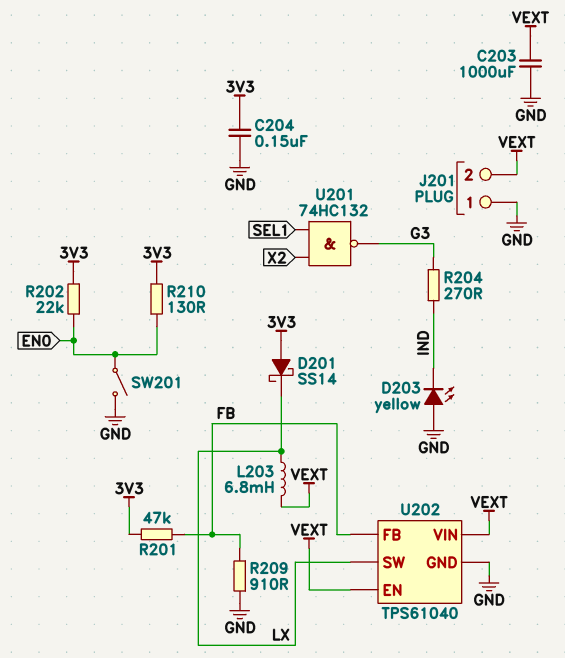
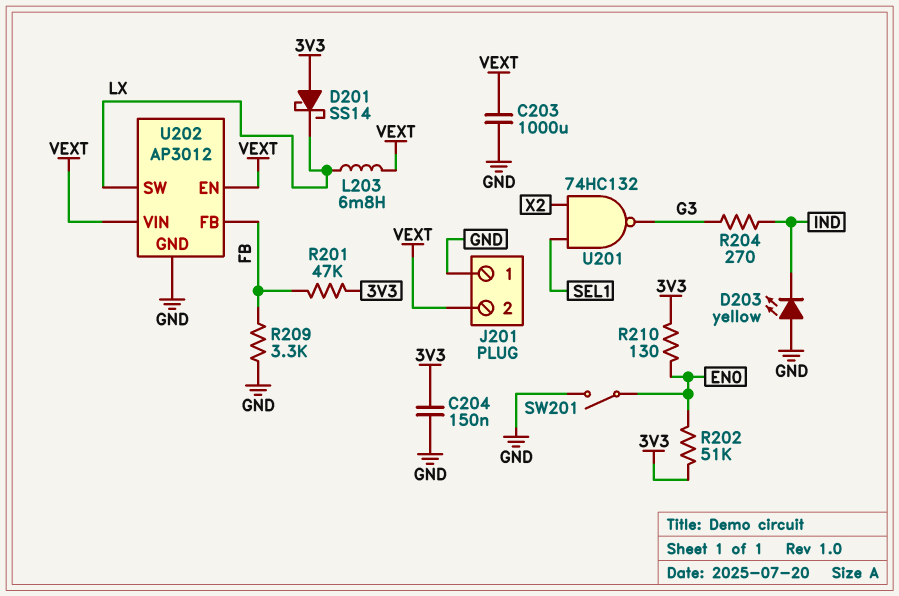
R202: 22k (3V3, EN0) -> 51k (3V3, EN0)
R209: 910 (FB, GND) -> 3.3k (FB, GND)
U202: TPS61040 -> AP3012

